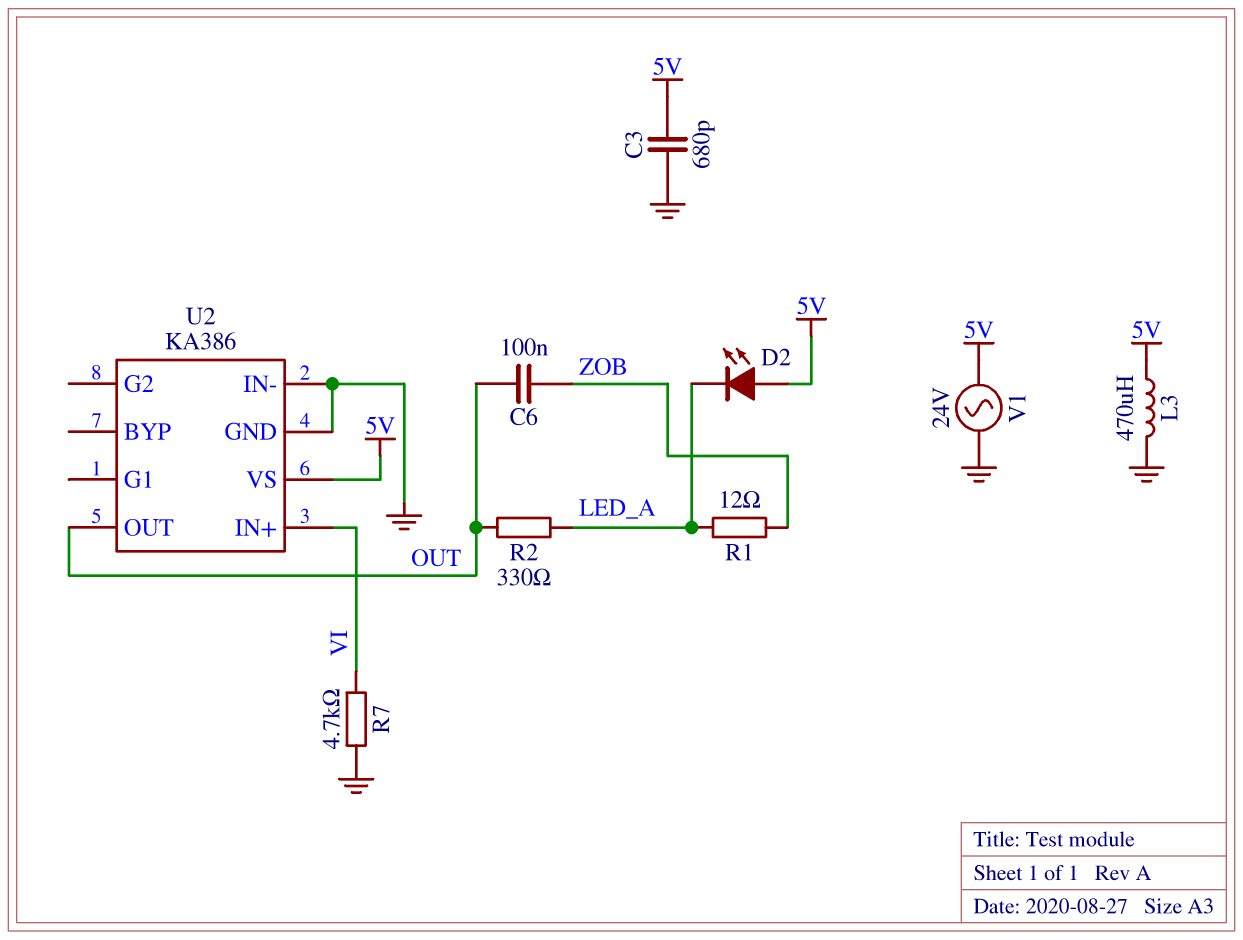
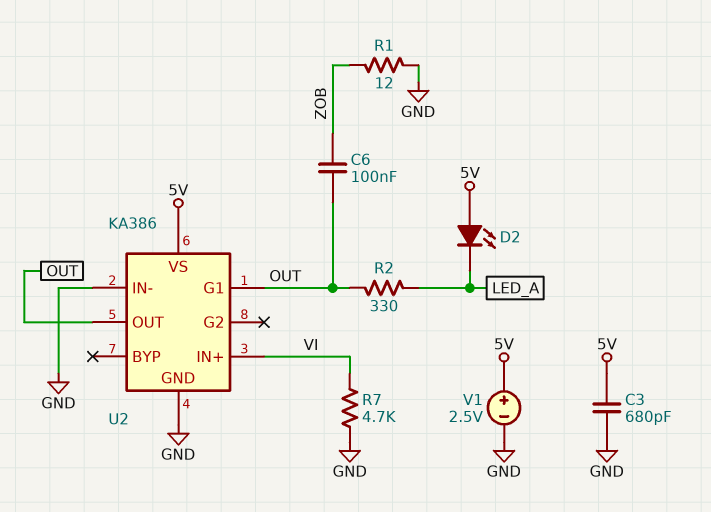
L3: 470uH (5V, GND) -> none
R1: 12 (LED_A, ZOB) -> 12 (GND, ZOB)
U2 pin G1: none -> OUT
V1: AC 24V (5V, GND) -> 2.5V (plus 5V, minus GND)

